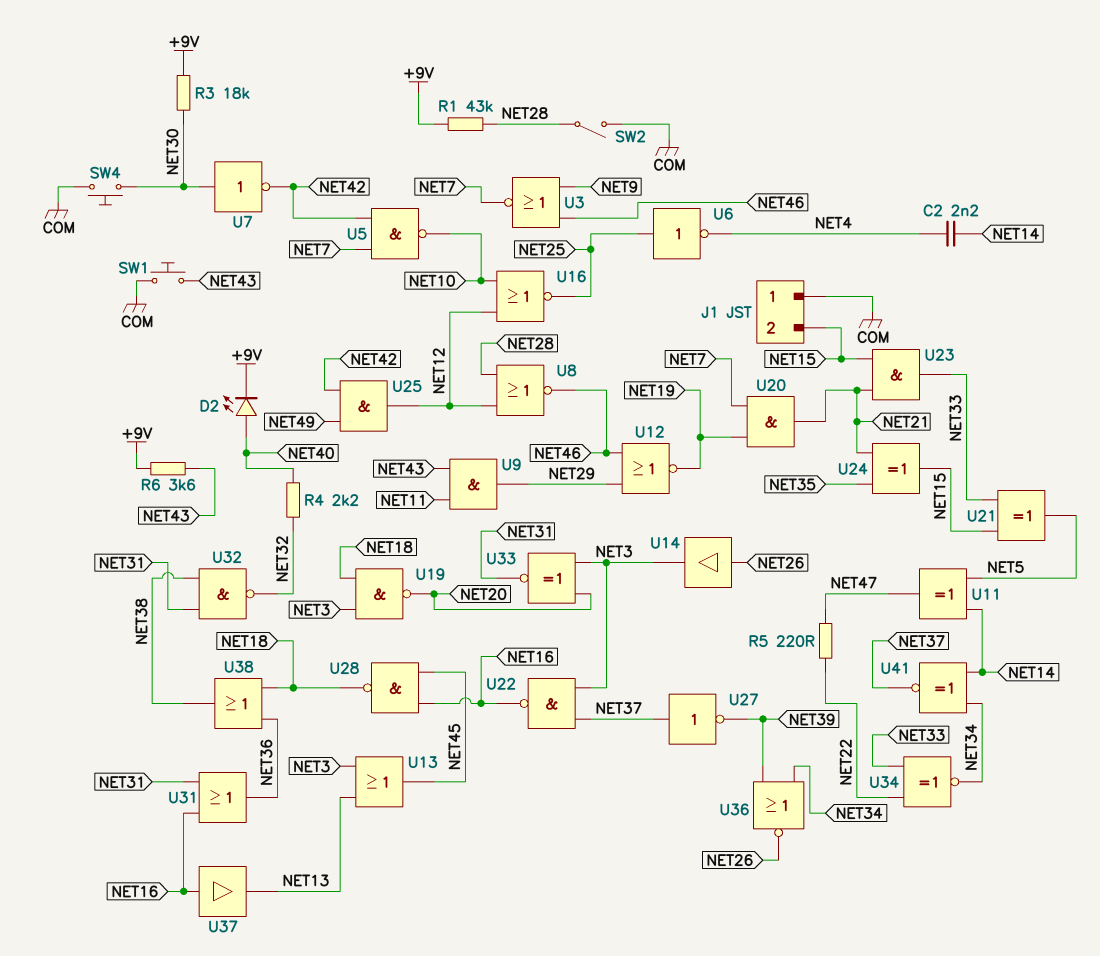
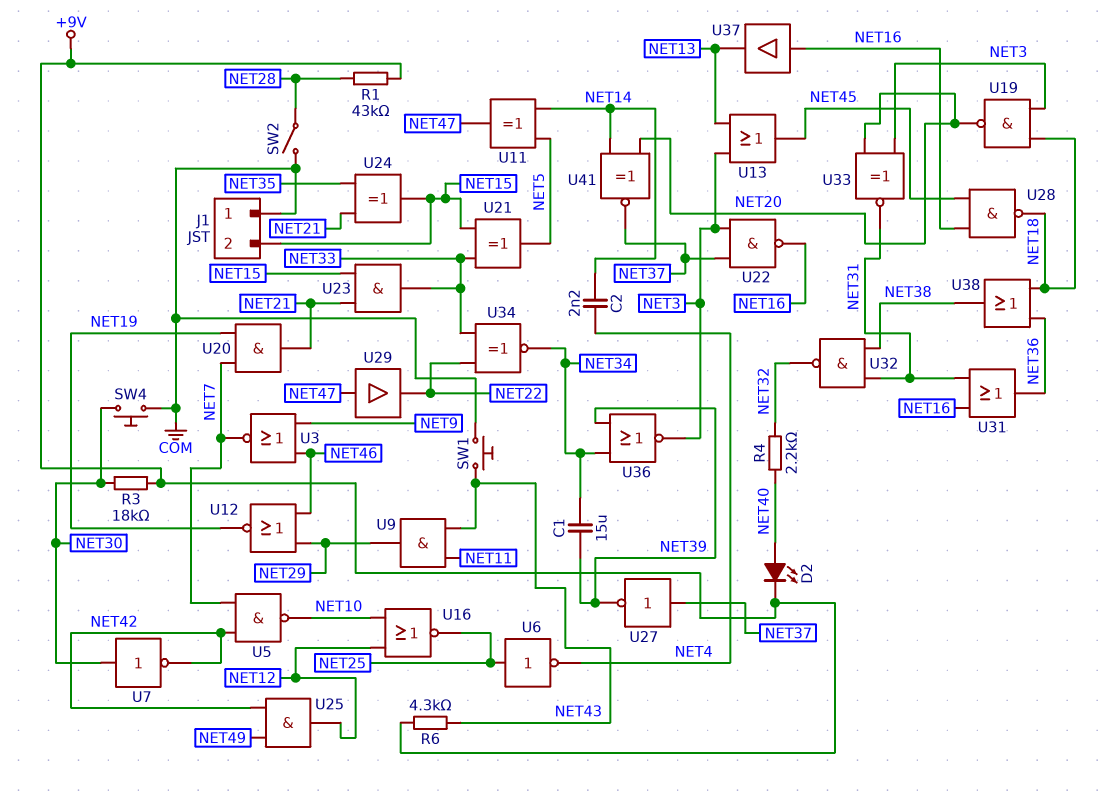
C1: none -> 15uF (NET34, NET39)
R5: 220 (NET22, NET47) -> none
R6: 3.6k (+9V, NET43) -> 4.3k (+9V, NET43)
U8: NOR (in NET12, in NET28, out NET46) -> none
U14: buffer (in NET26, out NET3) -> none
U29: none -> buffer (in NET47, out NET22)
U36: NOR (in NET34, in NET39, out NET26) -> NOR (in NET34, in NET39, out NET3)
U41: XNOR (in NET14, in NET34, out NET37) -> XNOR (in NET14, in NET20, out NET37)

